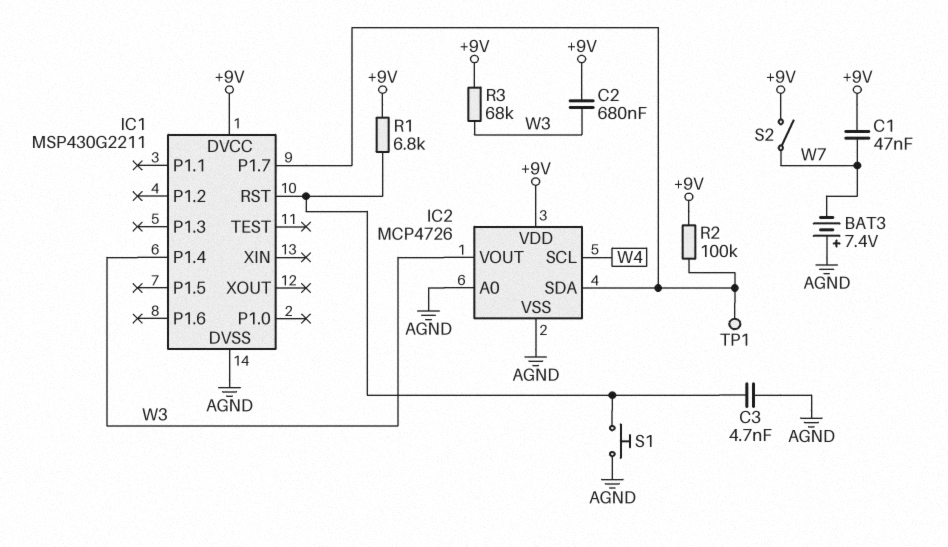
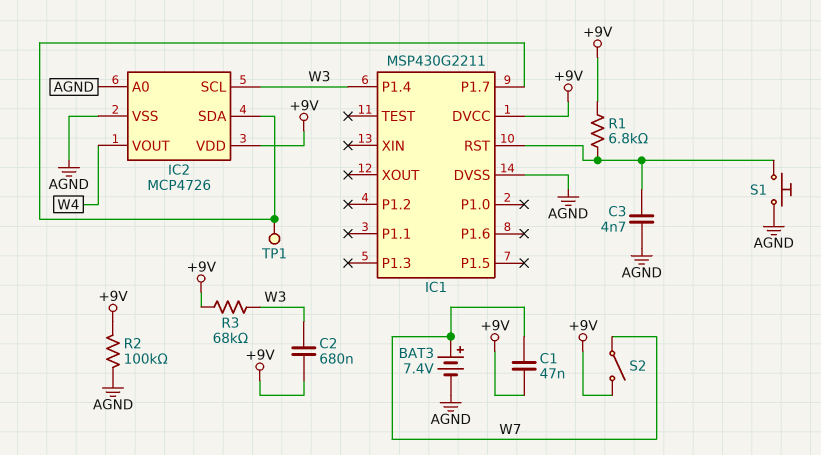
BAT3: 7.4V (plus AGND, minus W7) -> 7.4V (plus W7, minus AGND)
IC2 pin SCL: W4 -> W3
IC2 pin VOUT: W3 -> W4
R2: 100k (+9V, IC1/P1.7) -> 100k (+9V, AGND)

